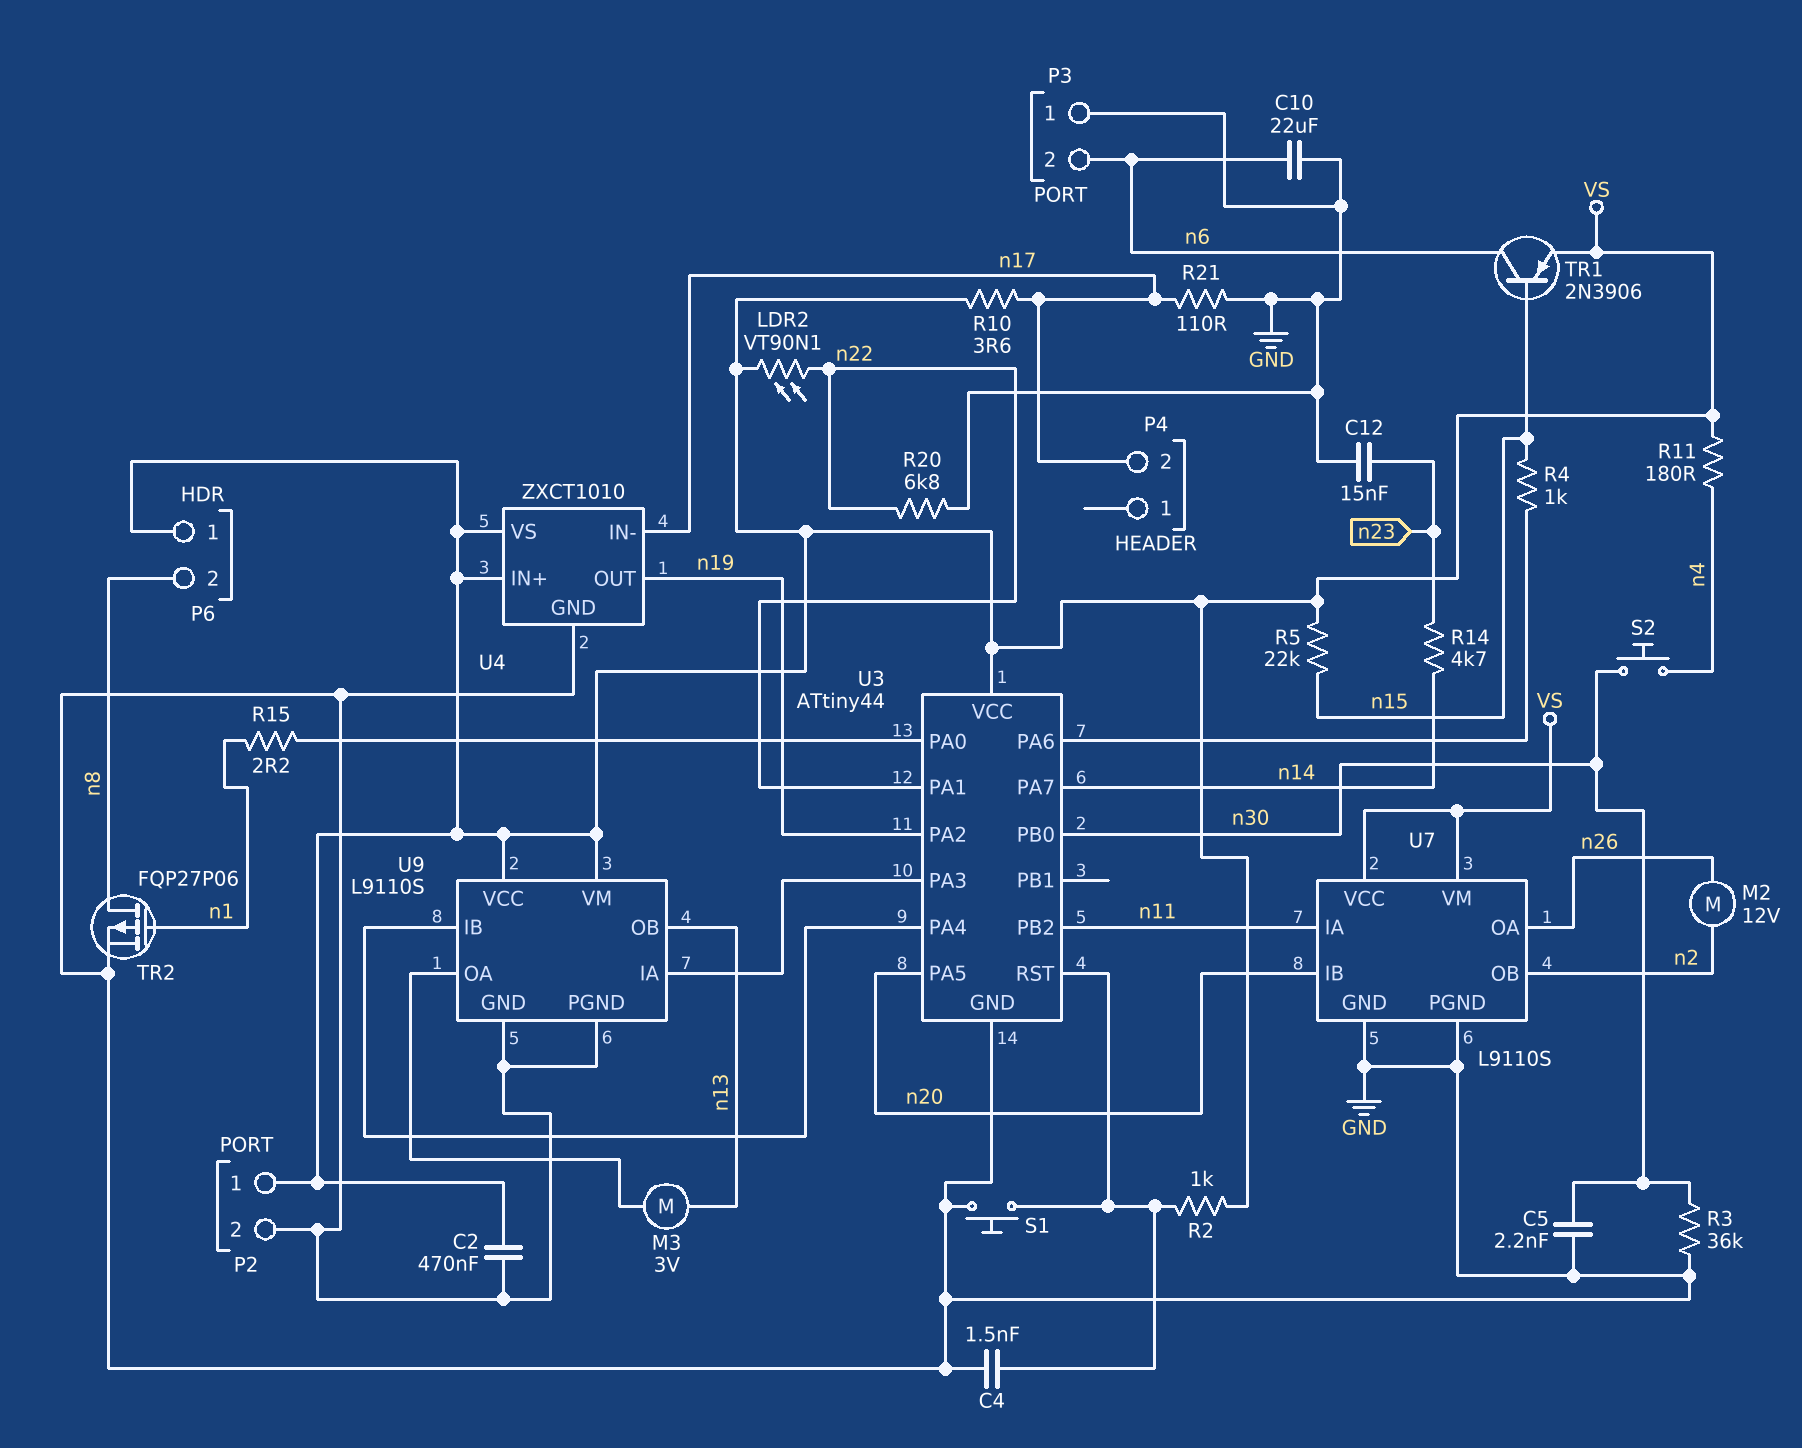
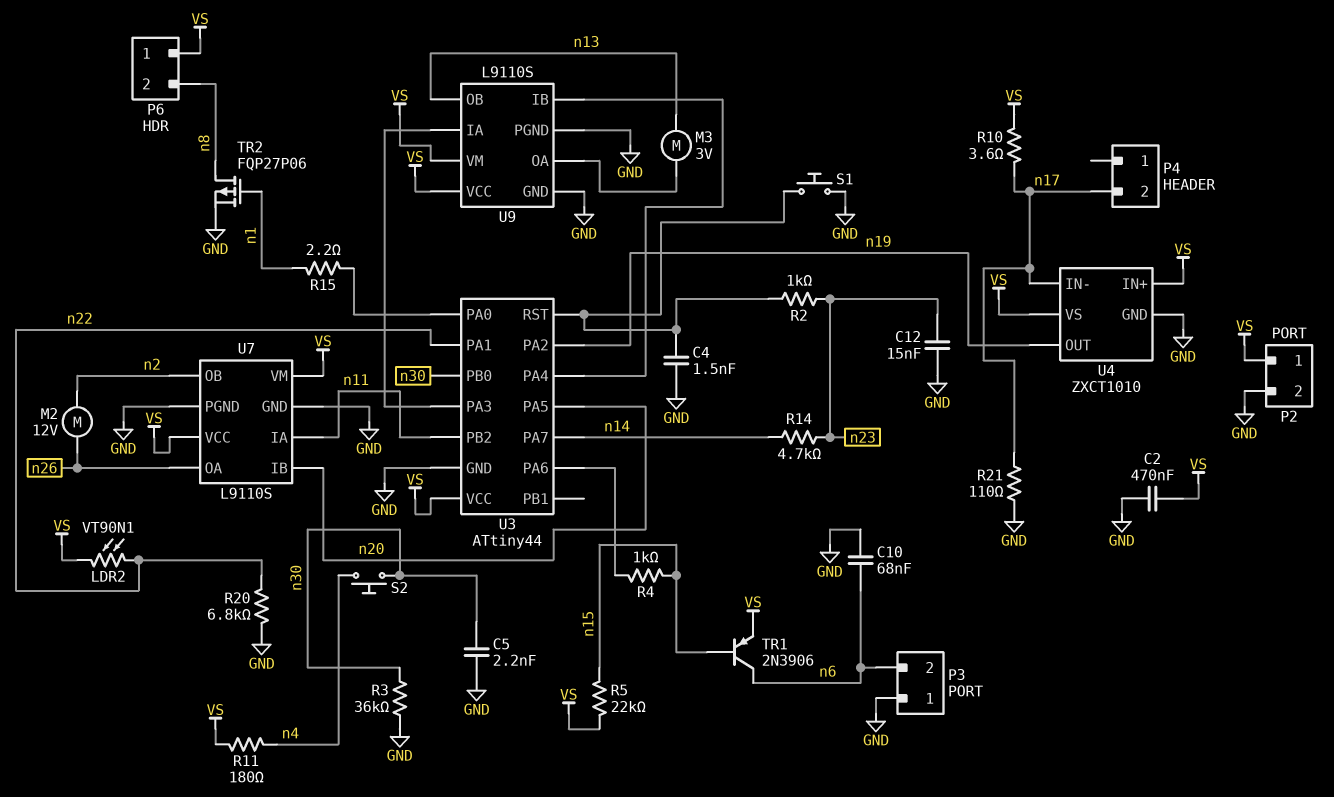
C10: 22uF (GND, n6) -> 68nF (GND, n6)
R2: 1k (U3/RST, VS) -> 1k (U3/RST, n23)

